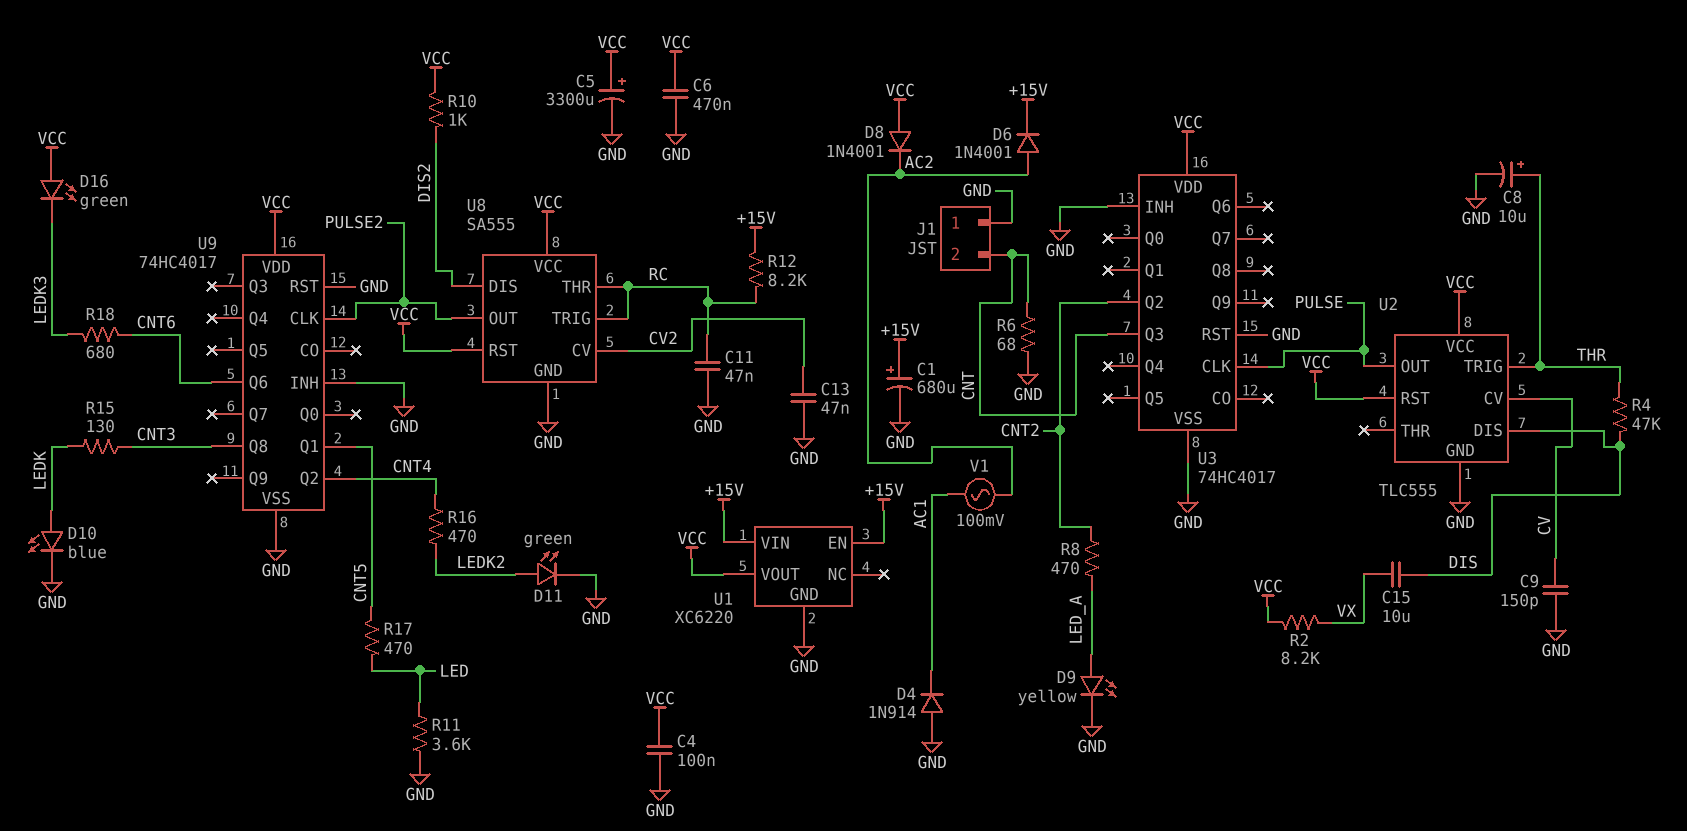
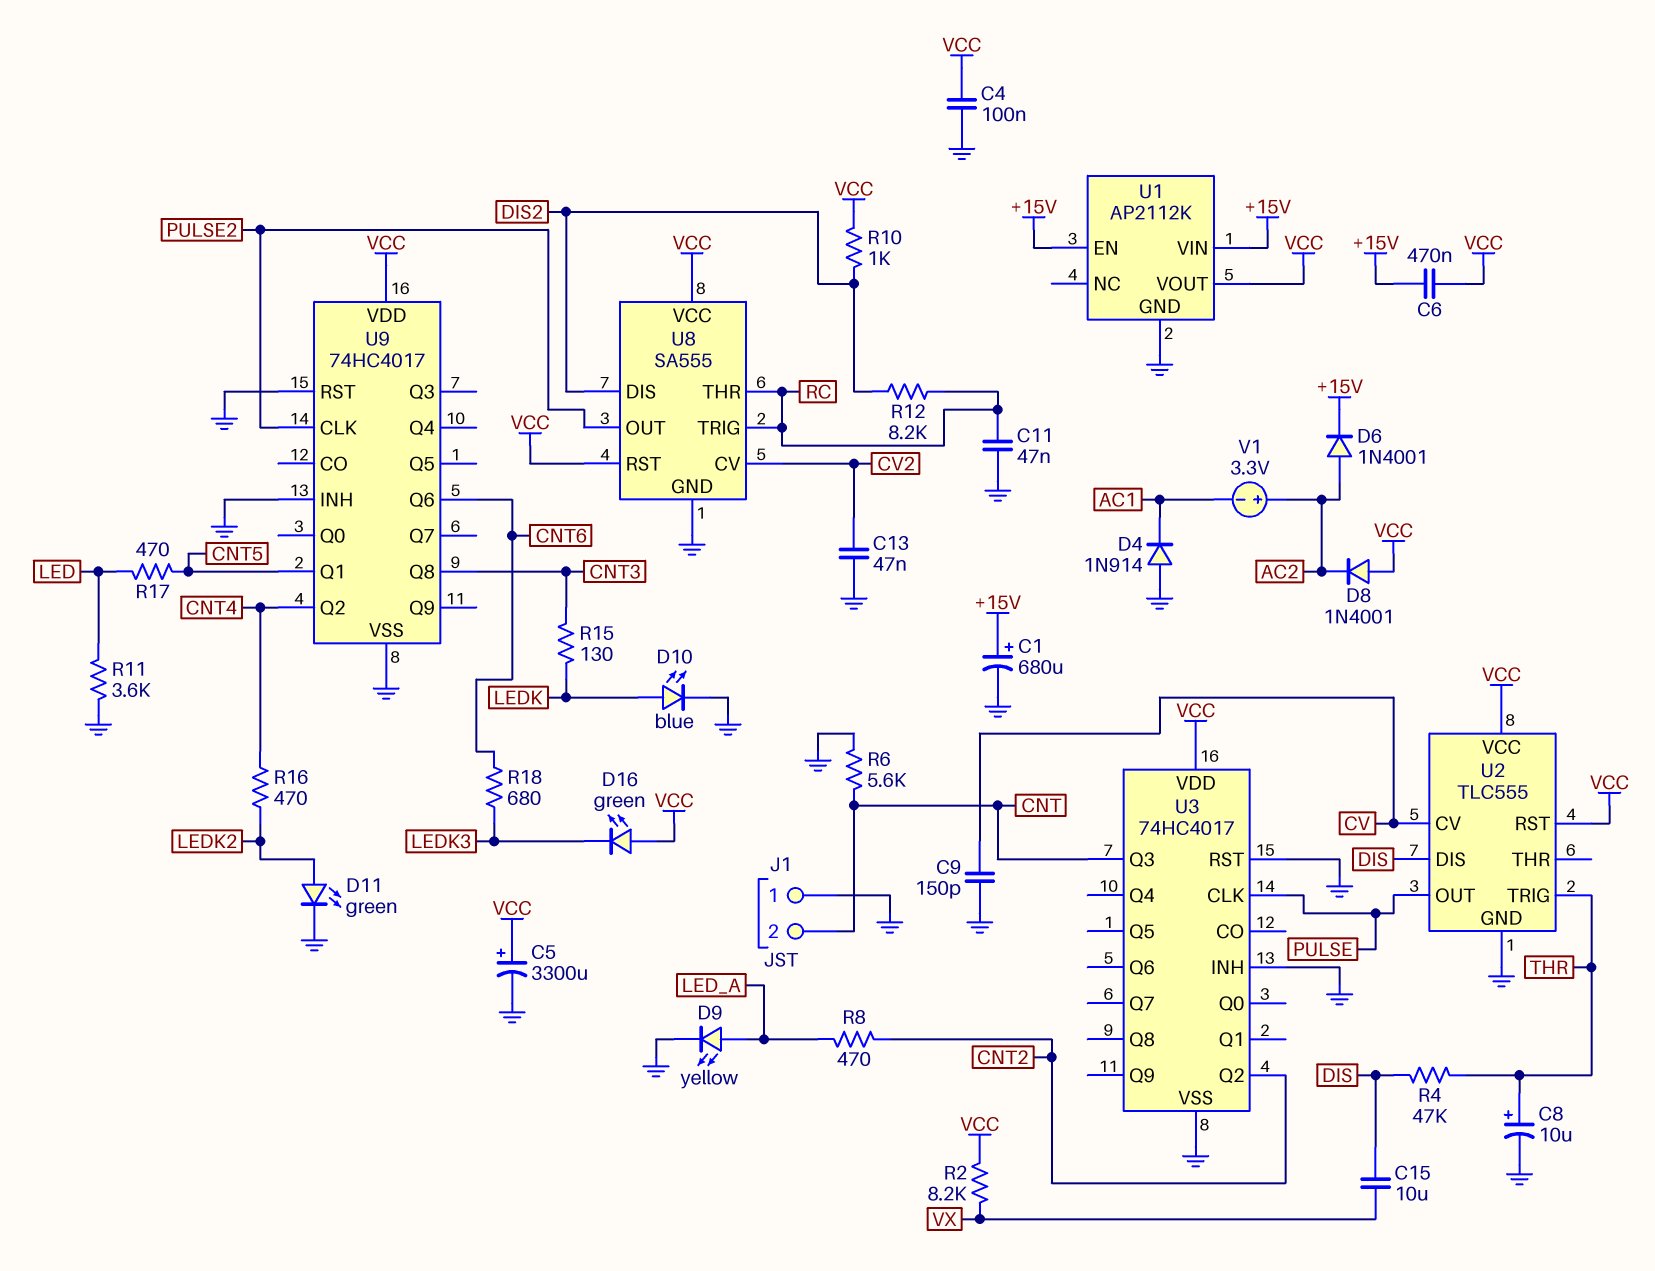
C6: 470nF (GND, VCC) -> 470nF (+15V, VCC)
R6: 68 (CNT, GND) -> 5.6k (CNT, GND)
R12: 8.2k (+15V, RC) -> 8.2k (DIS2, RC)
U1: XC6220 -> AP2112K
V1: AC 100mV (AC1, AC2) -> 3.3V (plus AC2, minus AC1)

